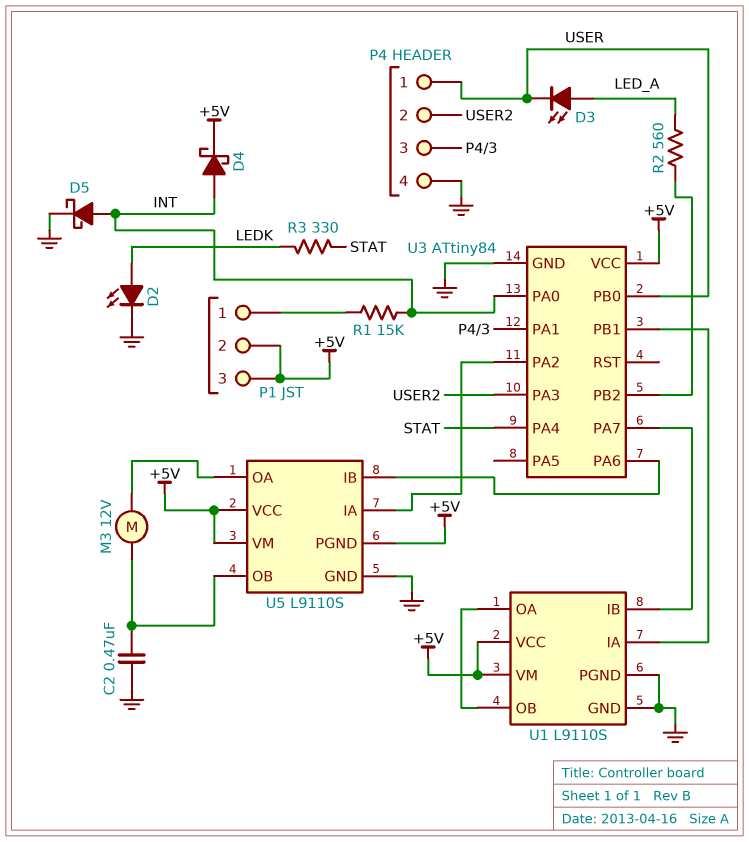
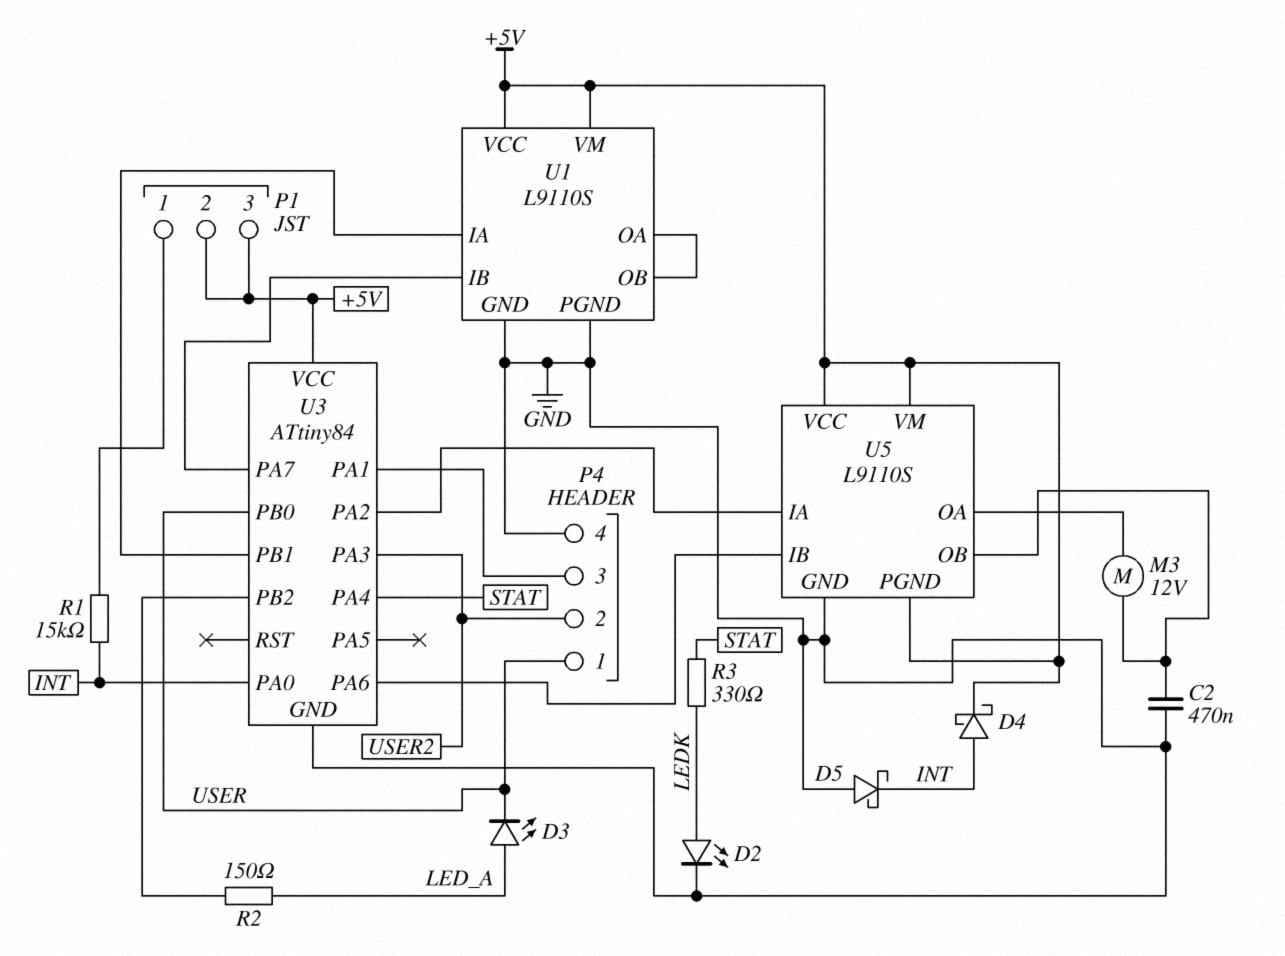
D5: schottky (A INT, K GND) -> schottky (A GND, K INT)
R2: 560 (LED_A, U3/PB2) -> 150 (LED_A, U3/PB2)

